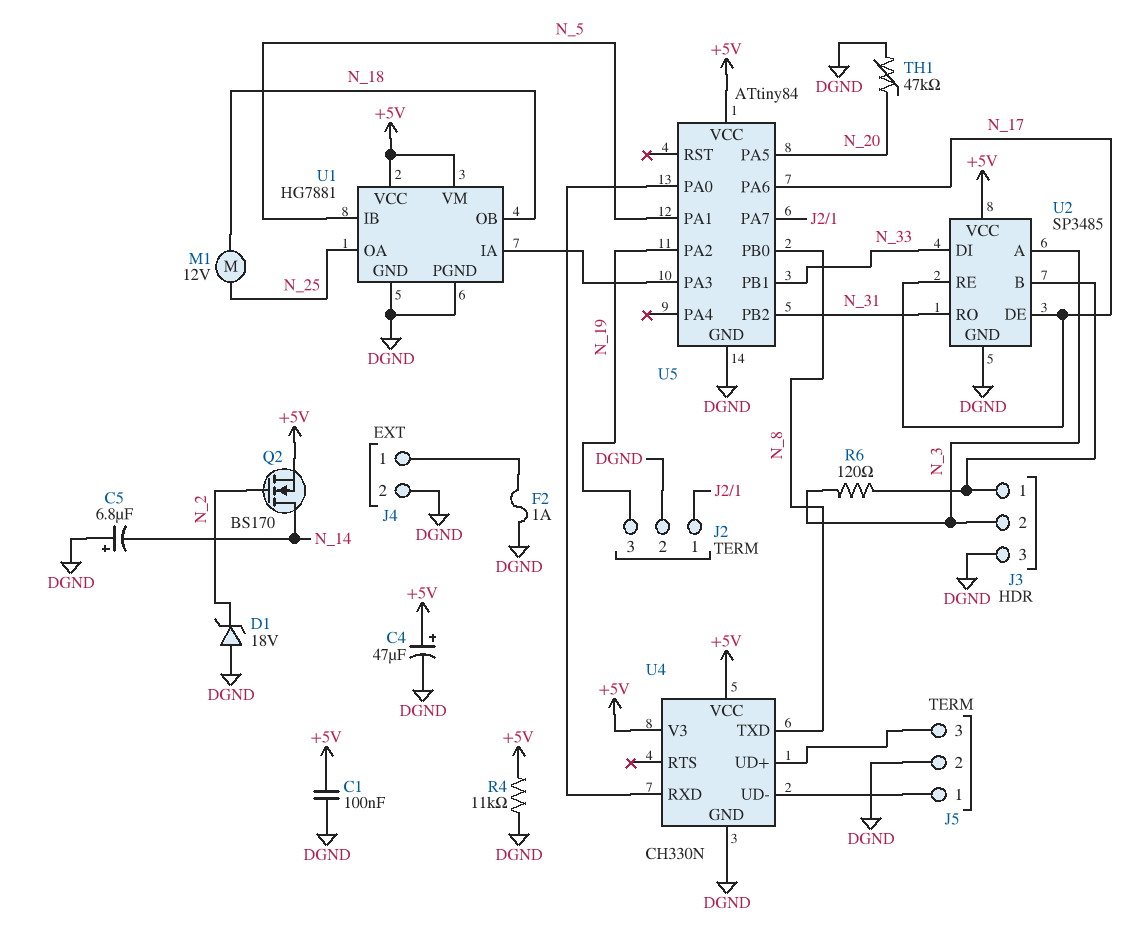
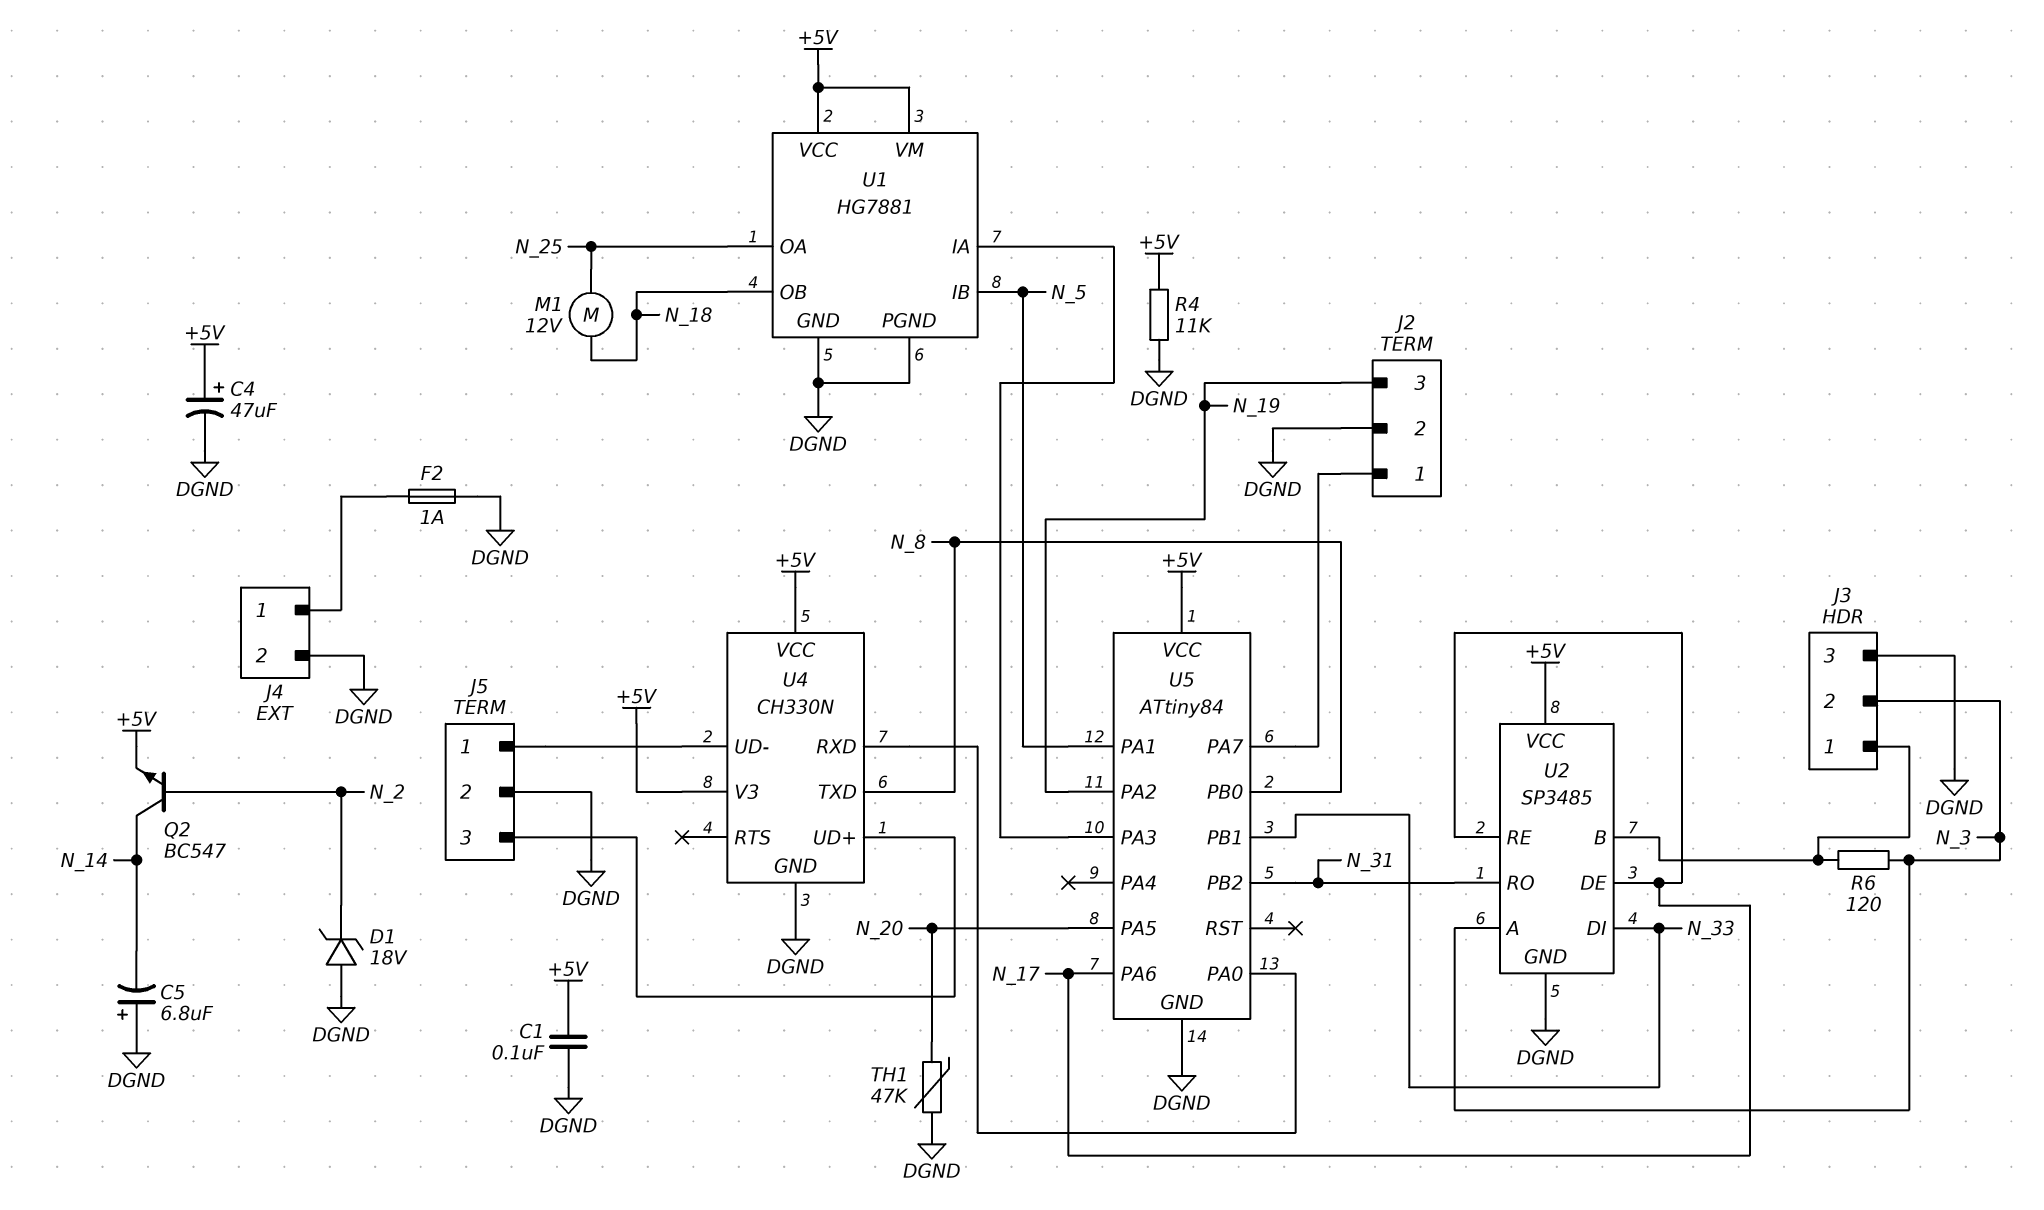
Q2: NMOS BS170 (G N_2, D N_14, S +5V) -> NPN BC547 (B N_2, C N_14, E +5V)

